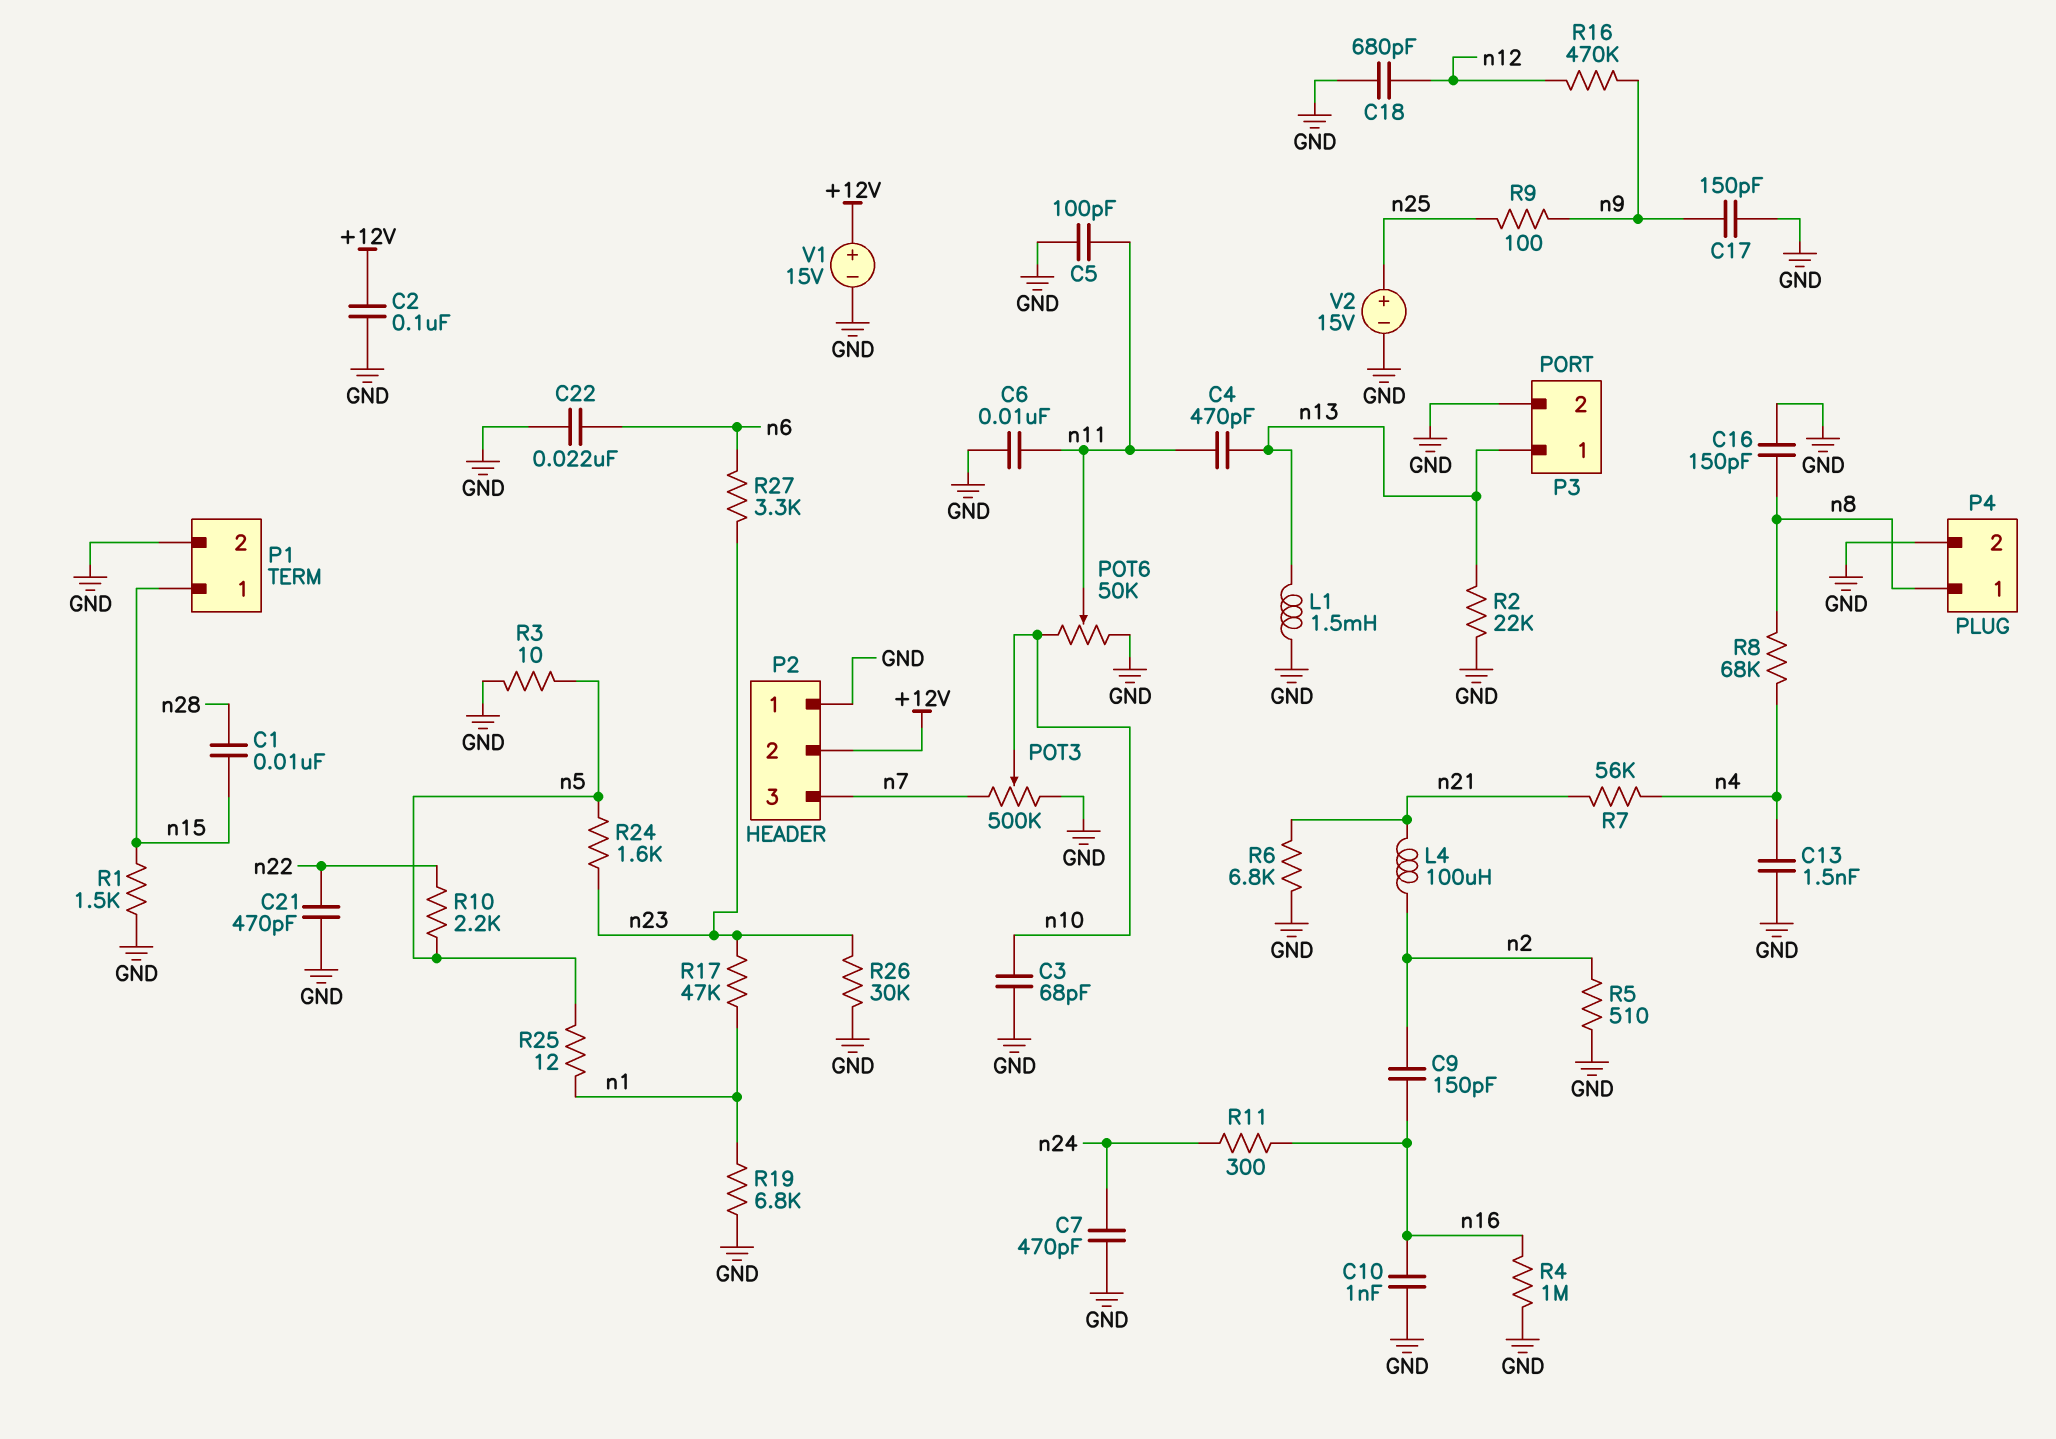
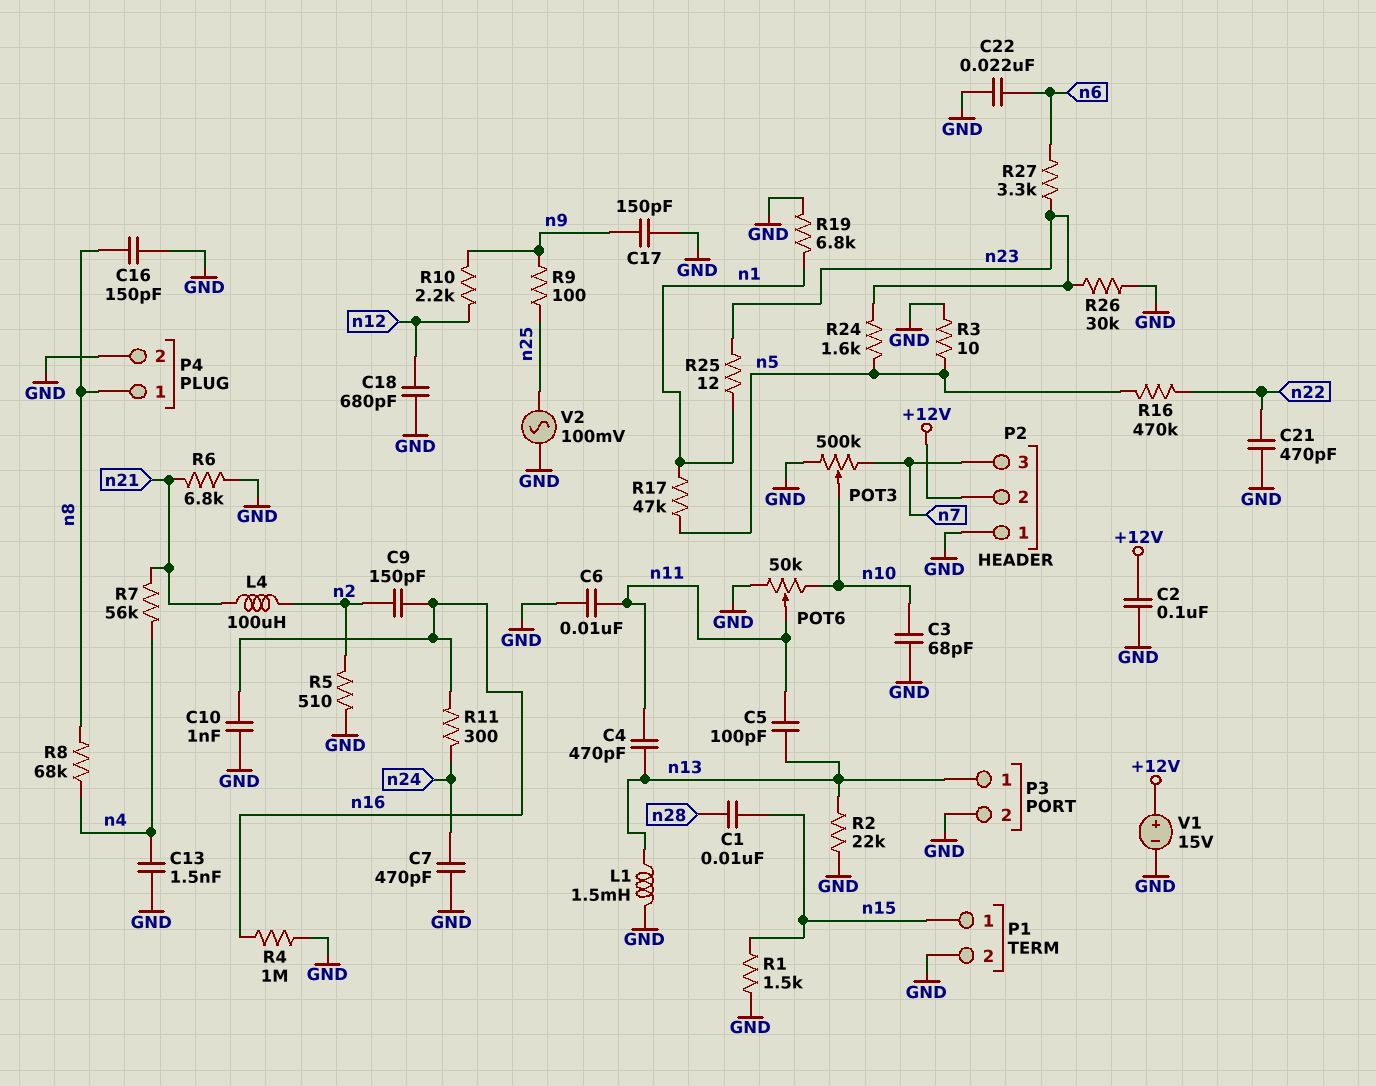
C5: 100pF (GND, n11) -> 100pF (n11, n13)
R10: 2.2k (n5, n22) -> 2.2k (n9, n12)
R16: 470k (n9, n12) -> 470k (n5, n22)
R17: 47k (n1, n23) -> 47k (n1, n5)
R25: 12 (n1, n5) -> 12 (n1, n23)
V2: 15V (plus n25, minus GND) -> AC 100mV (GND, n25)

